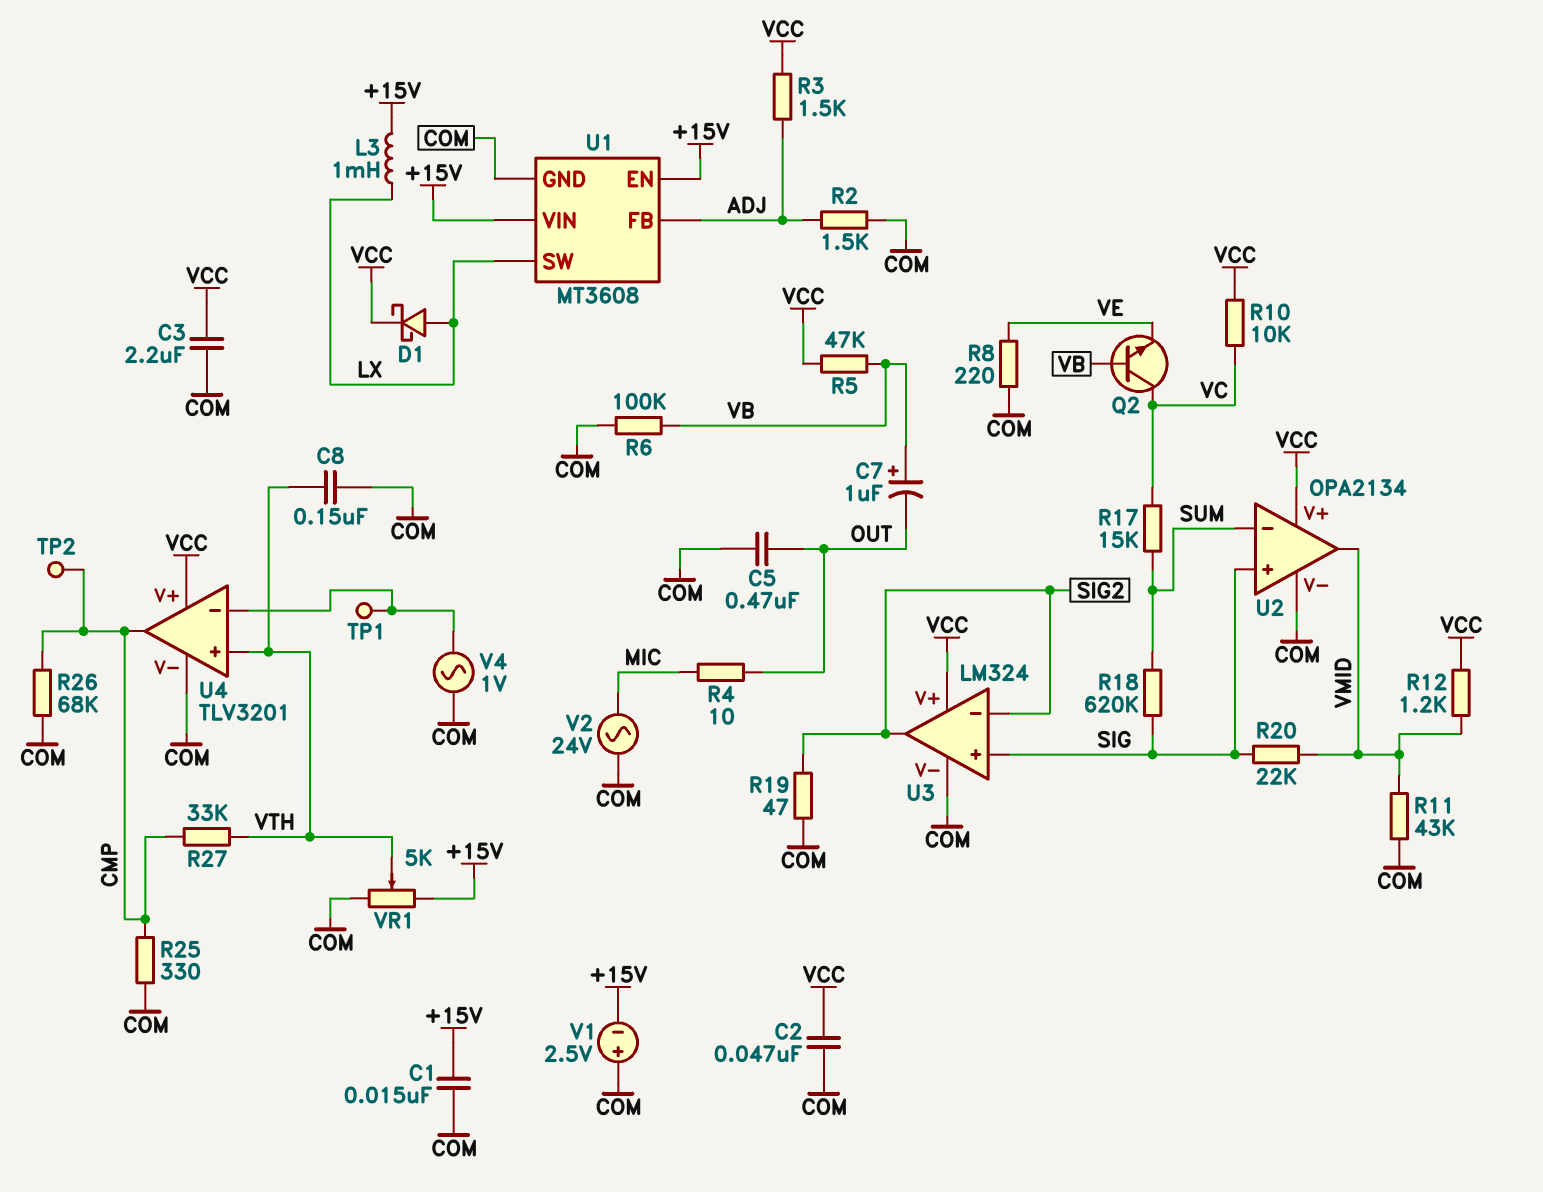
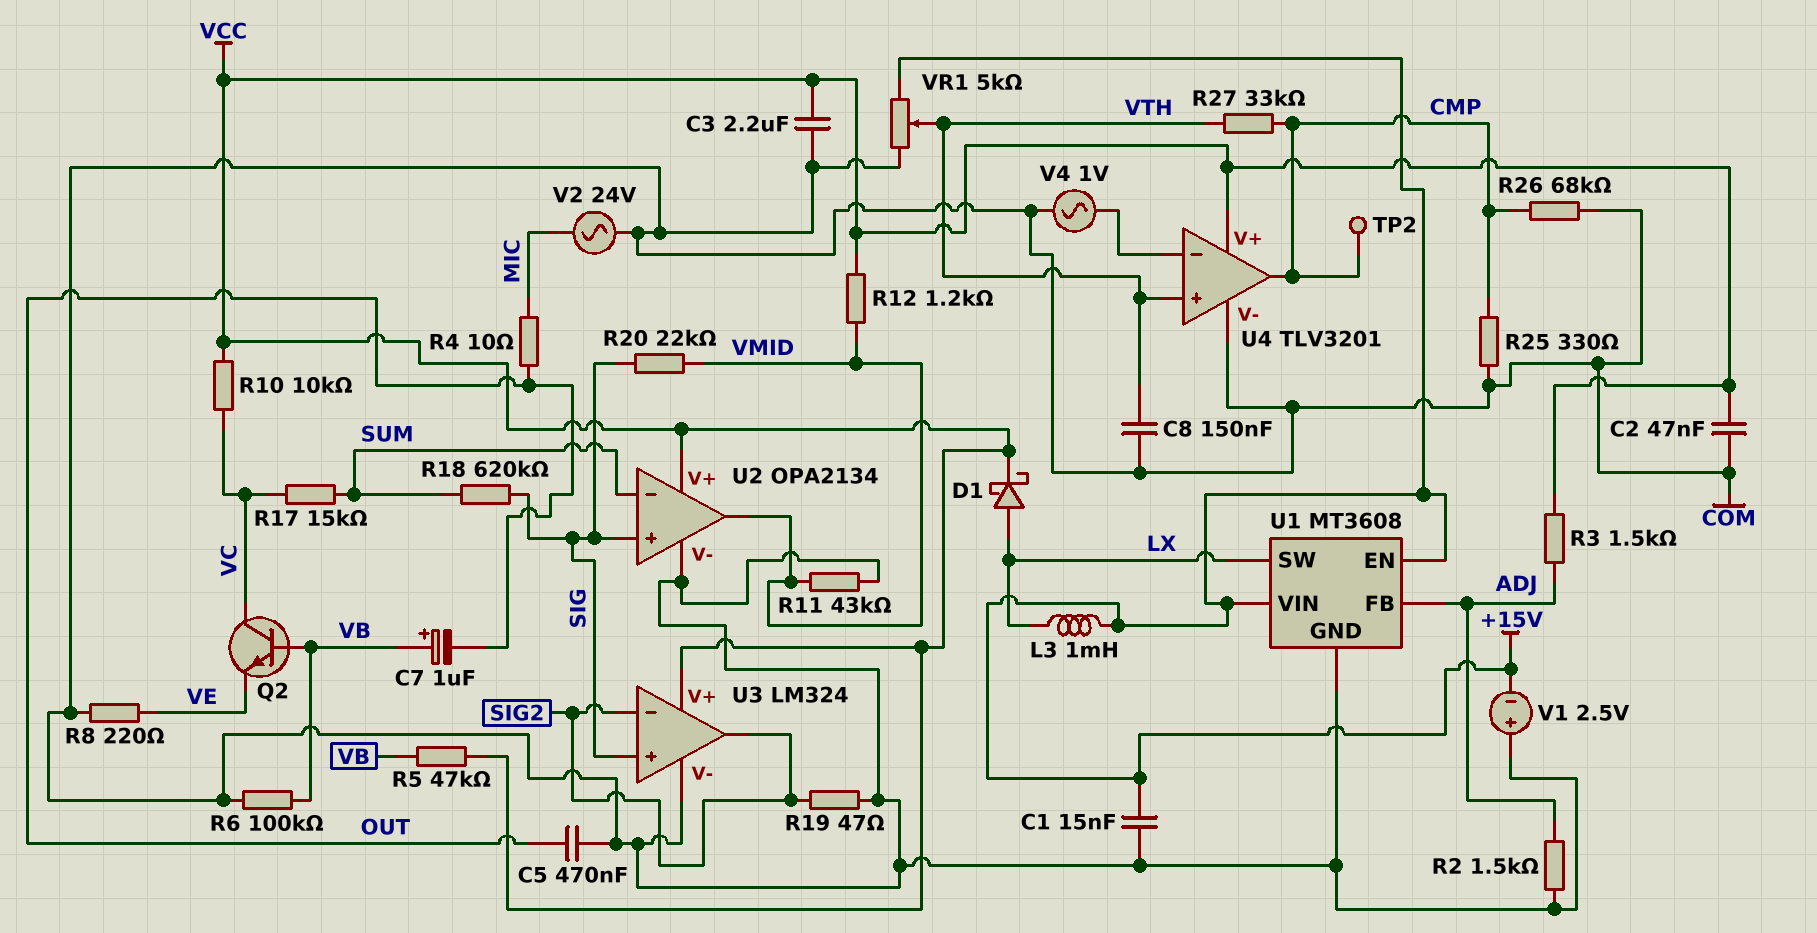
TP1: test point (U4/in-) -> none

